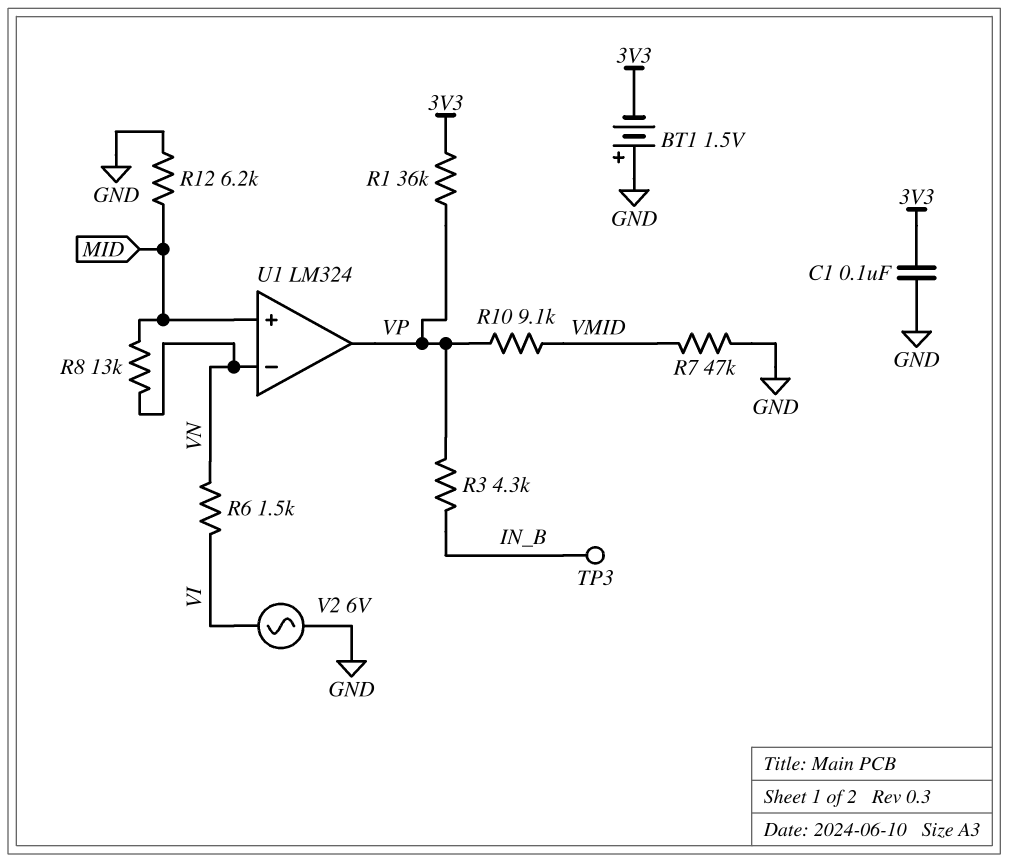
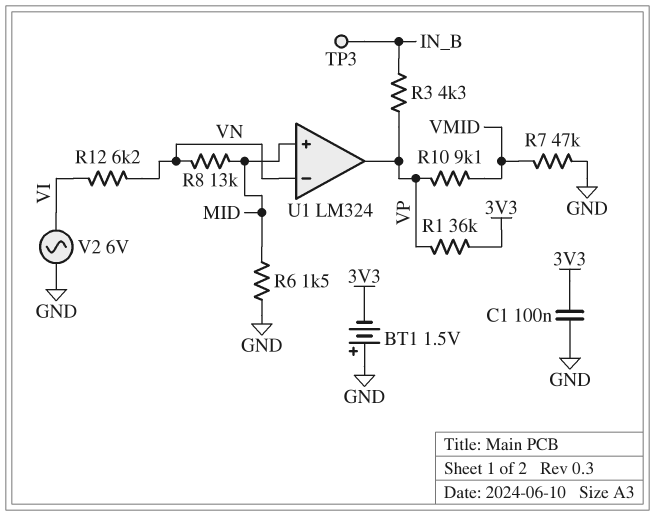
R6: 1.5k (VI, VN) -> 1.5k (GND, MID)
R12: 6.2k (GND, MID) -> 6.2k (VI, VN)

